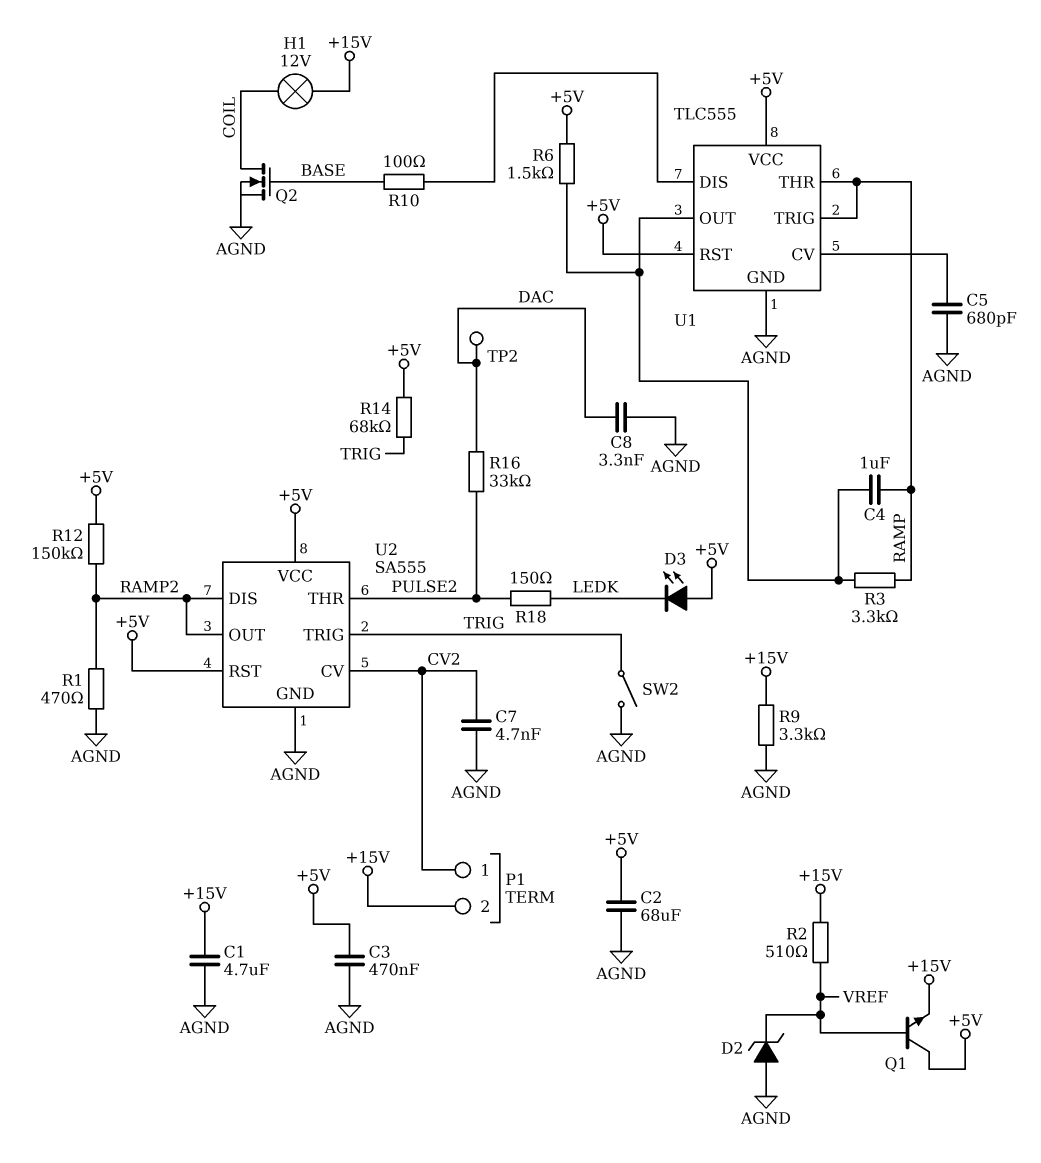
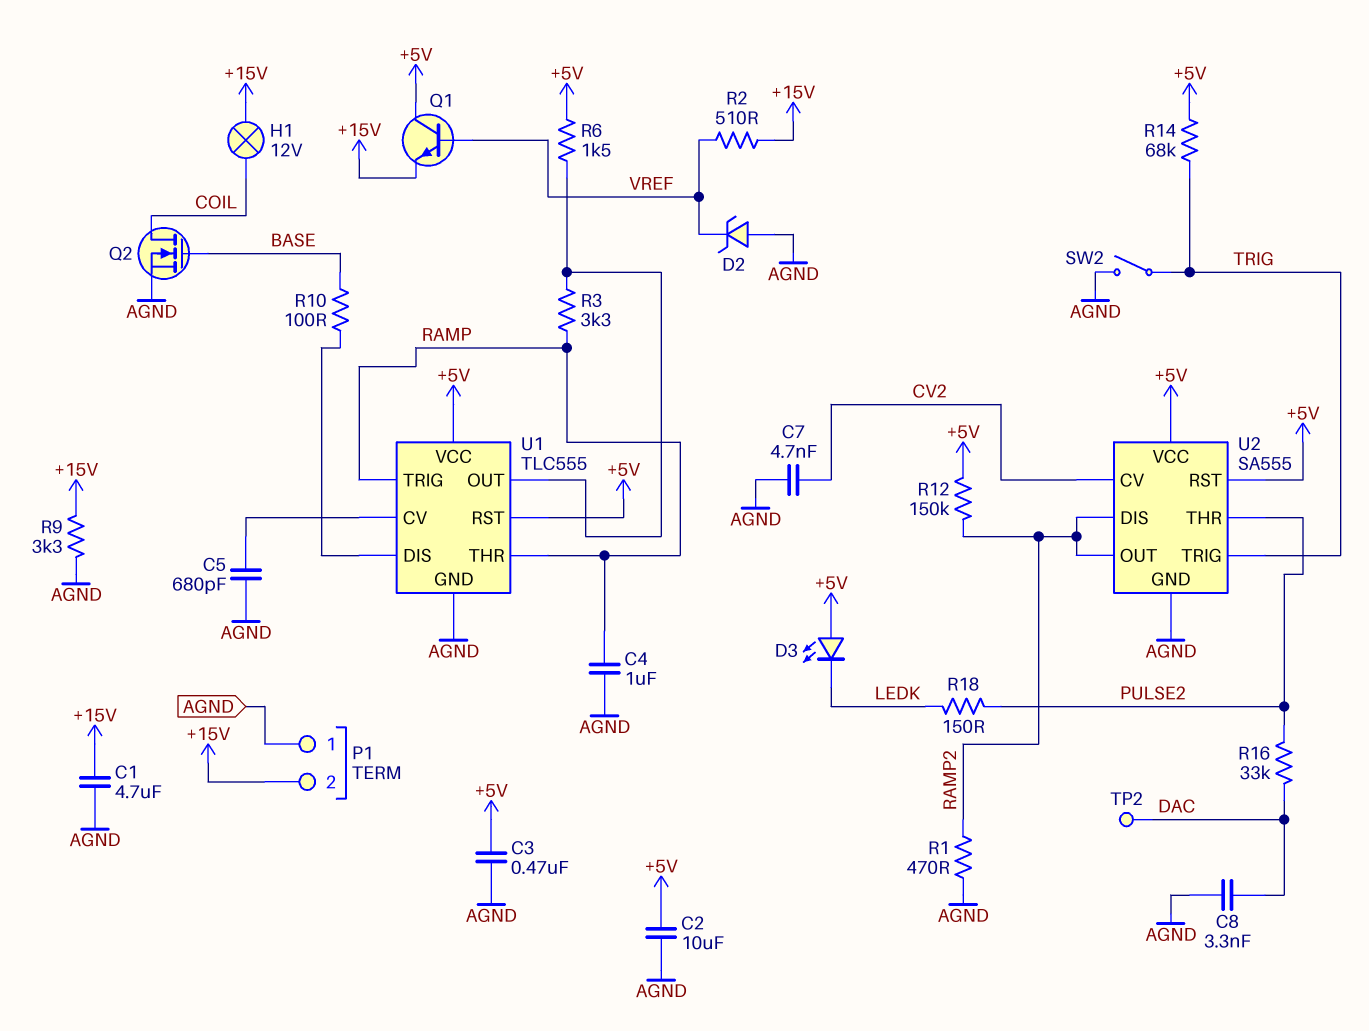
C2: 68uF (+5V, AGND) -> 10uF (+5V, AGND)
C4: 1uF (RAMP, U1/OUT) -> 1uF (AGND, RAMP)
P1 pin 1: CV2 -> AGND

